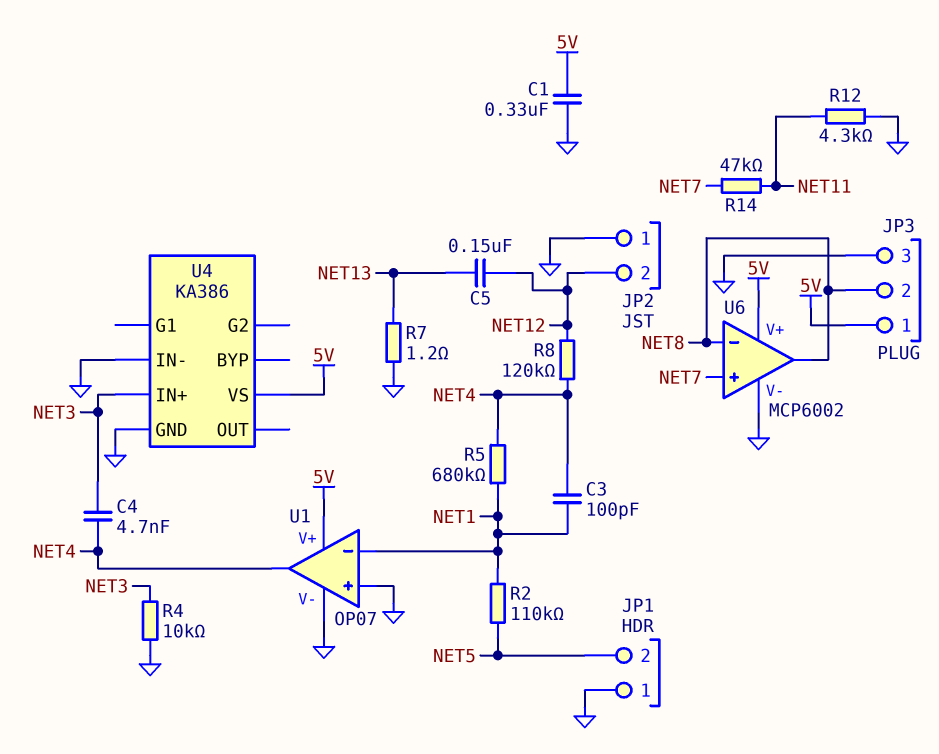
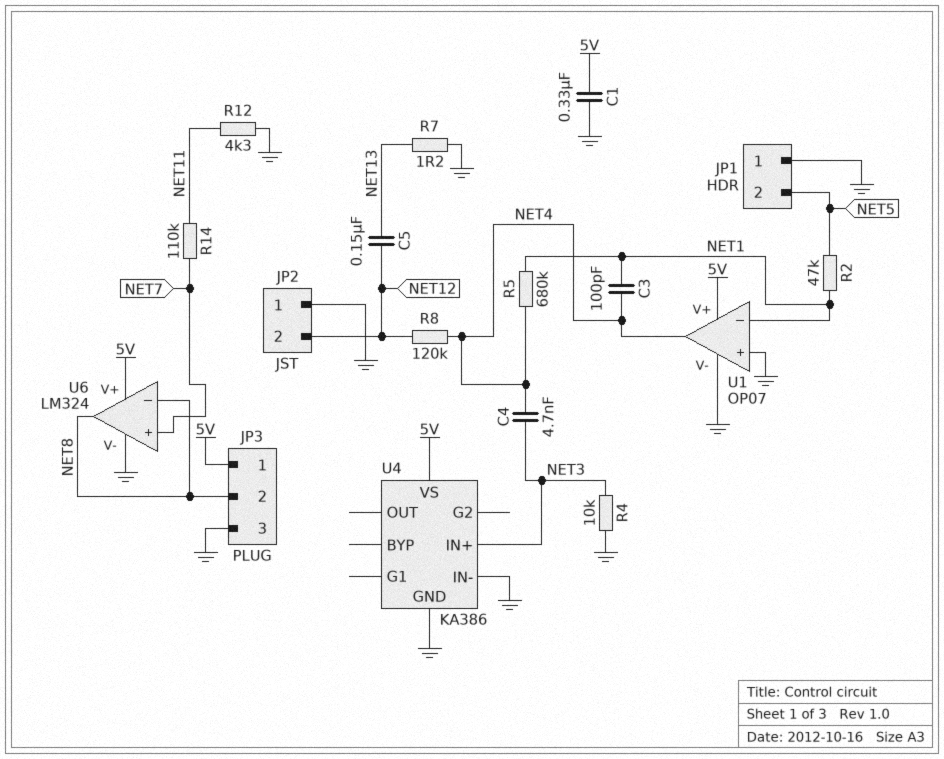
R2: 110k (NET1, NET5) -> 47k (NET1, NET5)
R14: 47k (NET7, NET11) -> 110k (NET7, NET11)
U6: MCP6002 -> LM324

